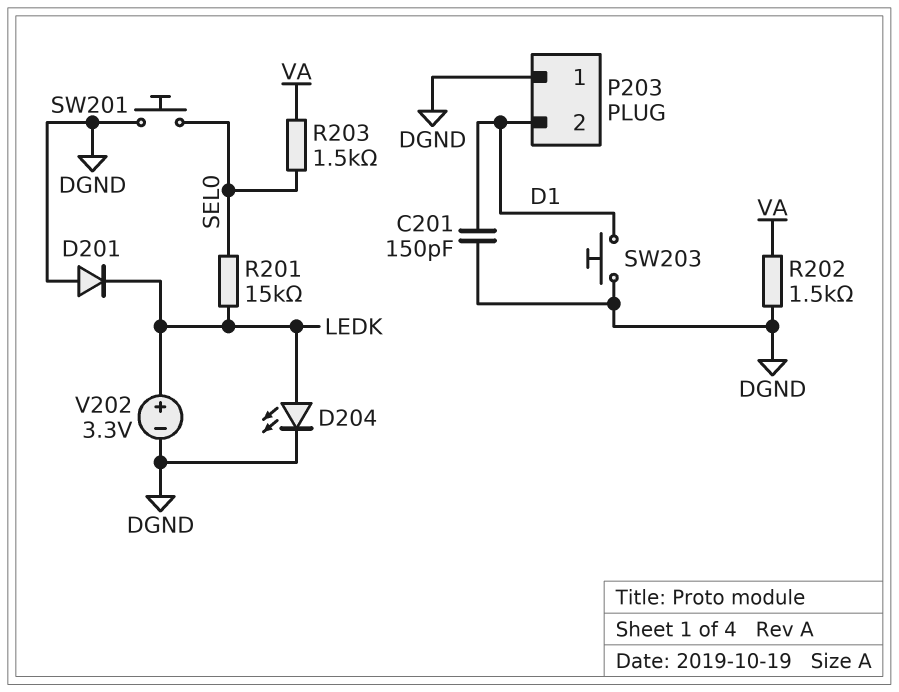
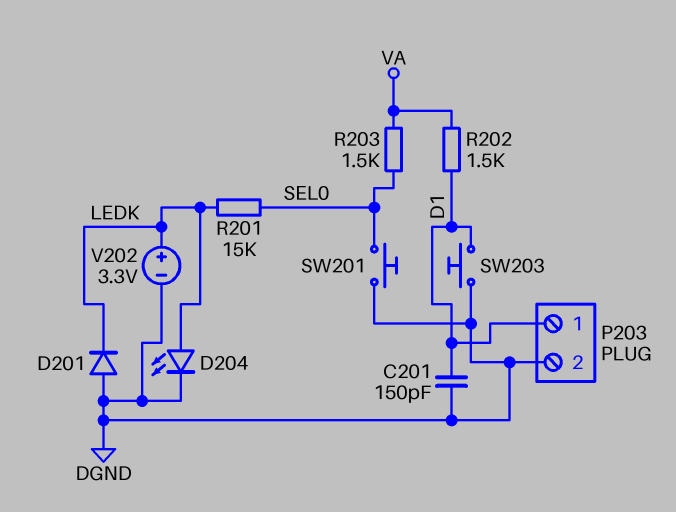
P203 pin 1: DGND -> D1
P203 pin 2: D1 -> DGND
R202: 1.5k (DGND, VA) -> 1.5k (D1, VA)

